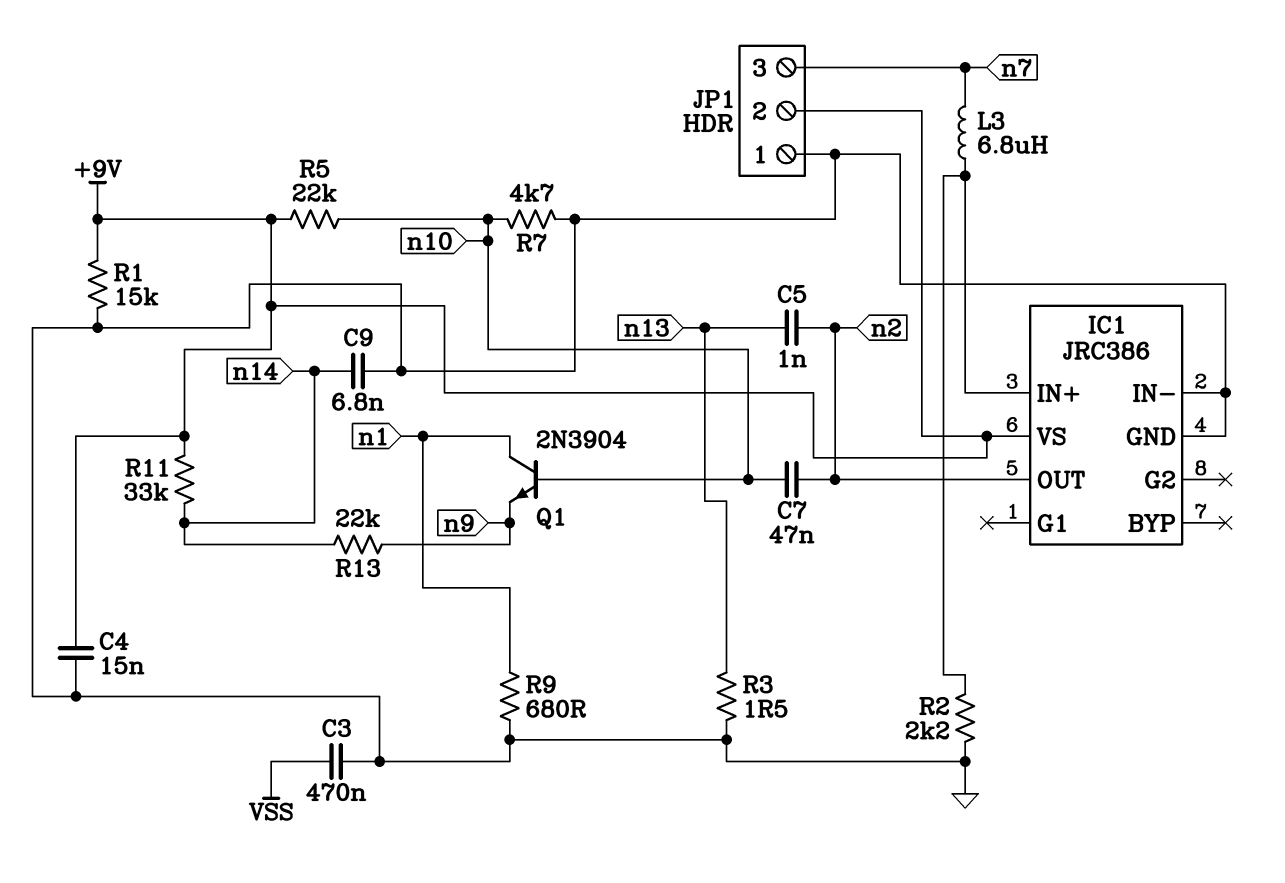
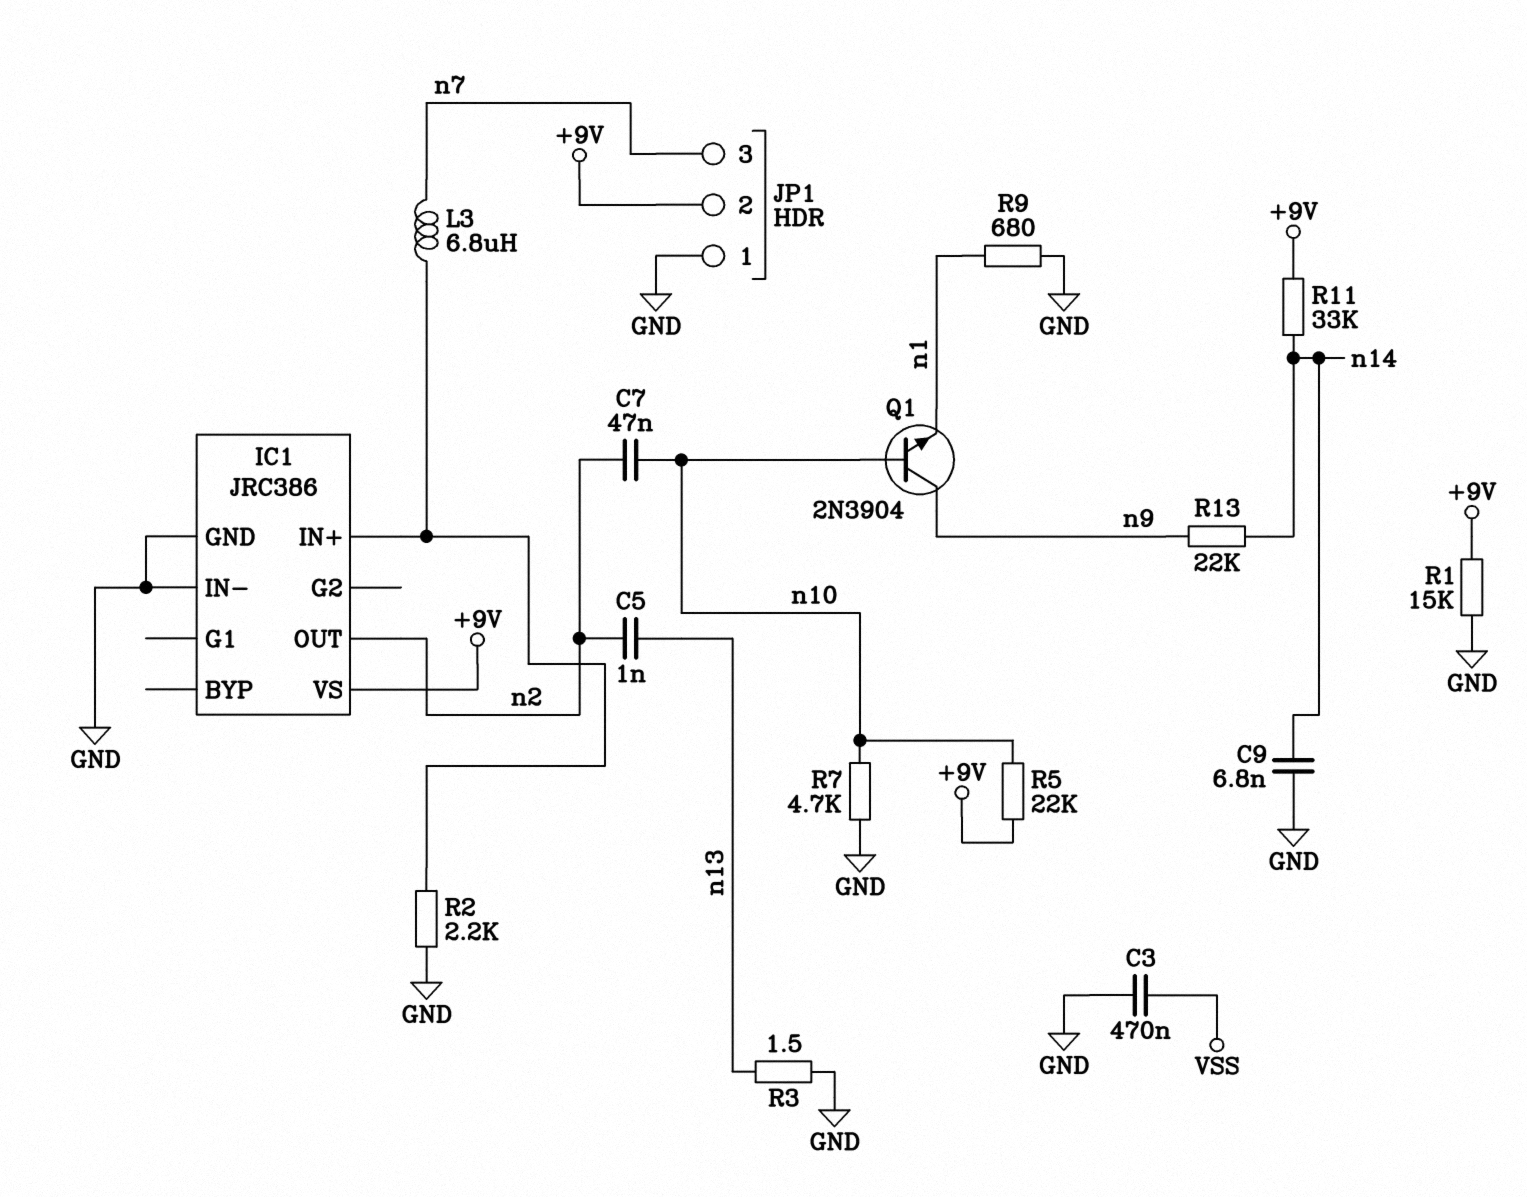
C4: 15nF (+9V, GND) -> none
Q1: NPN 2N3904 (B n10, C n1, E n9) -> NPN 2N3904 (B n10, C n9, E n1)

